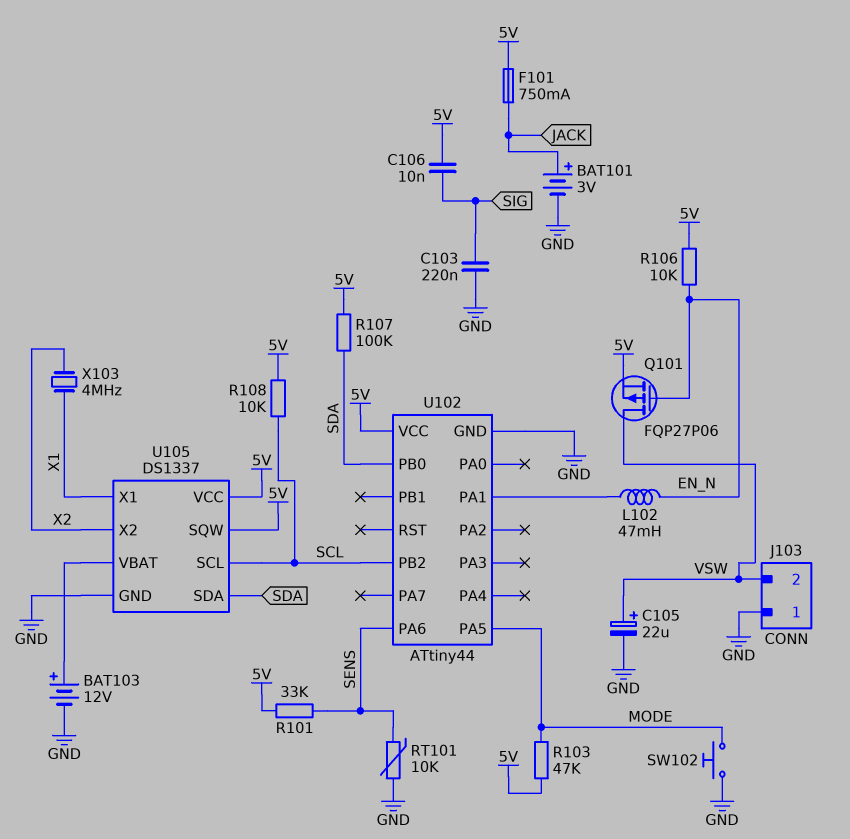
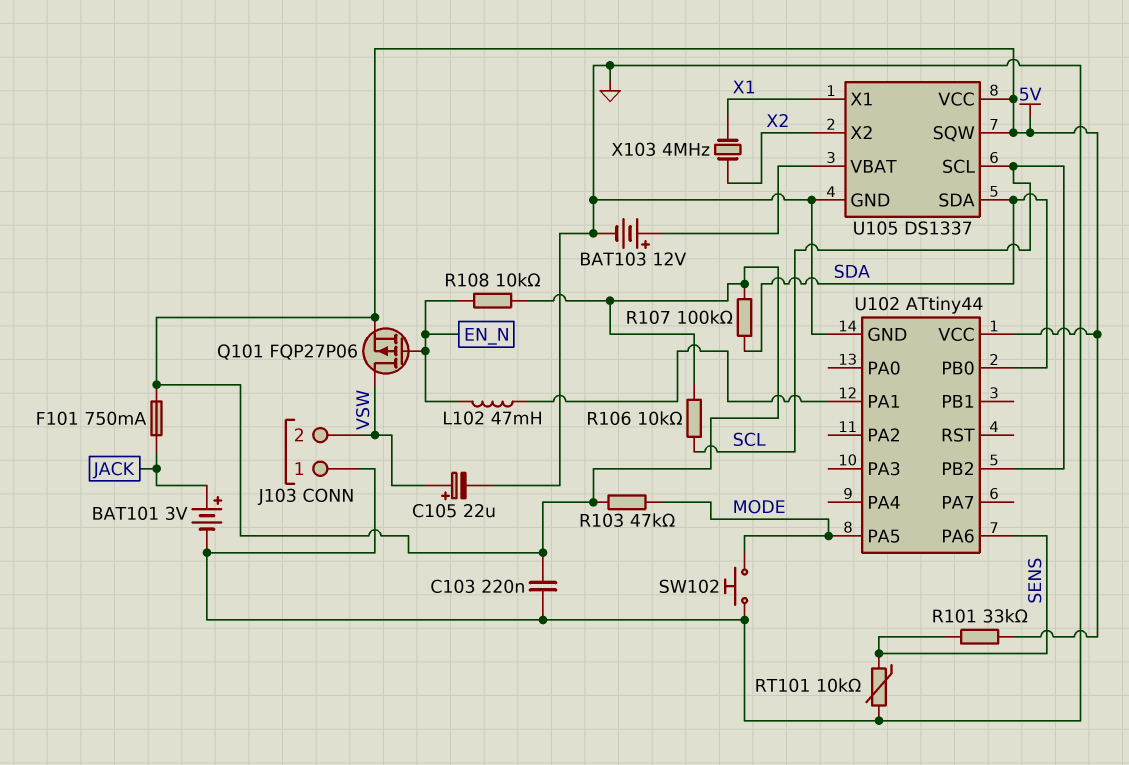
C103: 220nF (GND, SIG) -> 220nF (5V, GND)
C106: 10nF (5V, SIG) -> none
R106: 10k (5V, EN_N) -> 10k (5V, SCL)
R108: 10k (5V, SCL) -> 10k (5V, EN_N)

